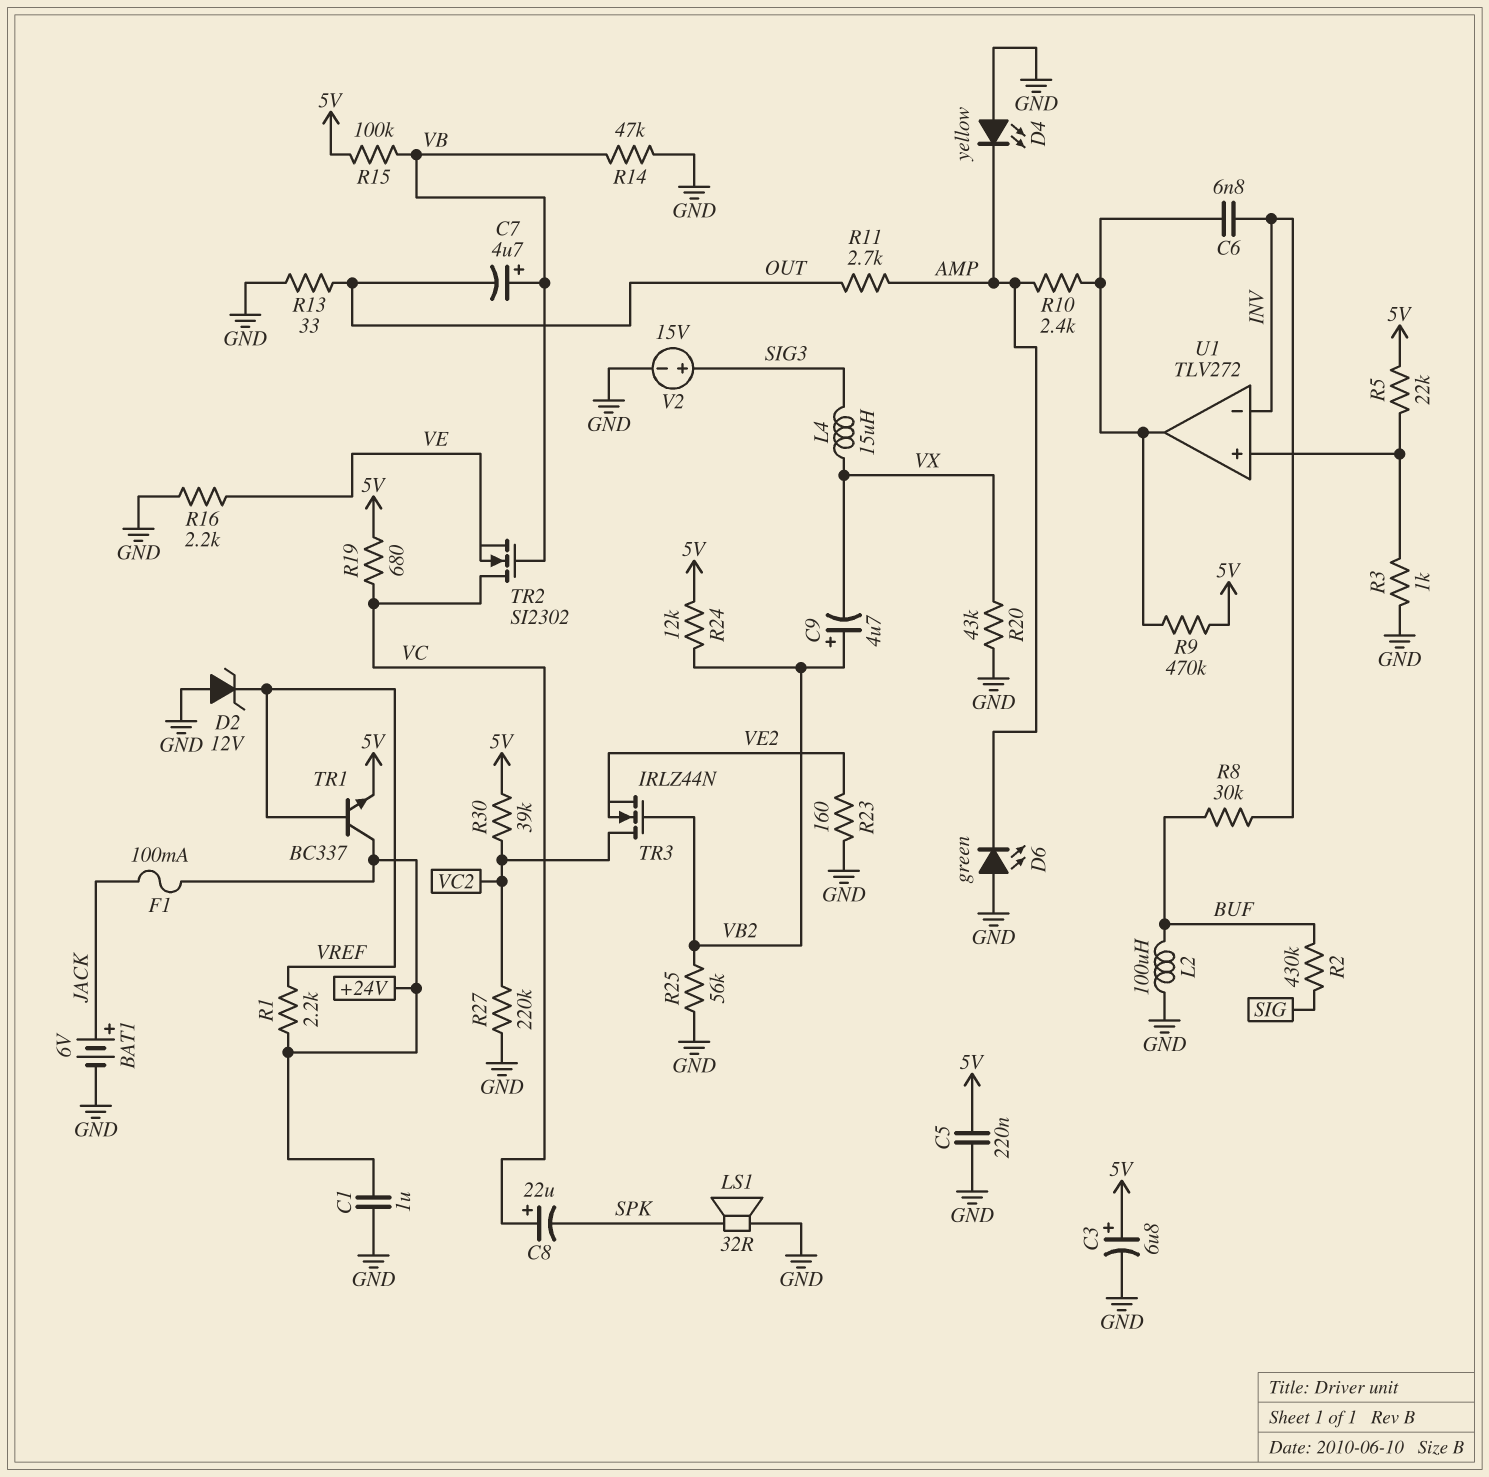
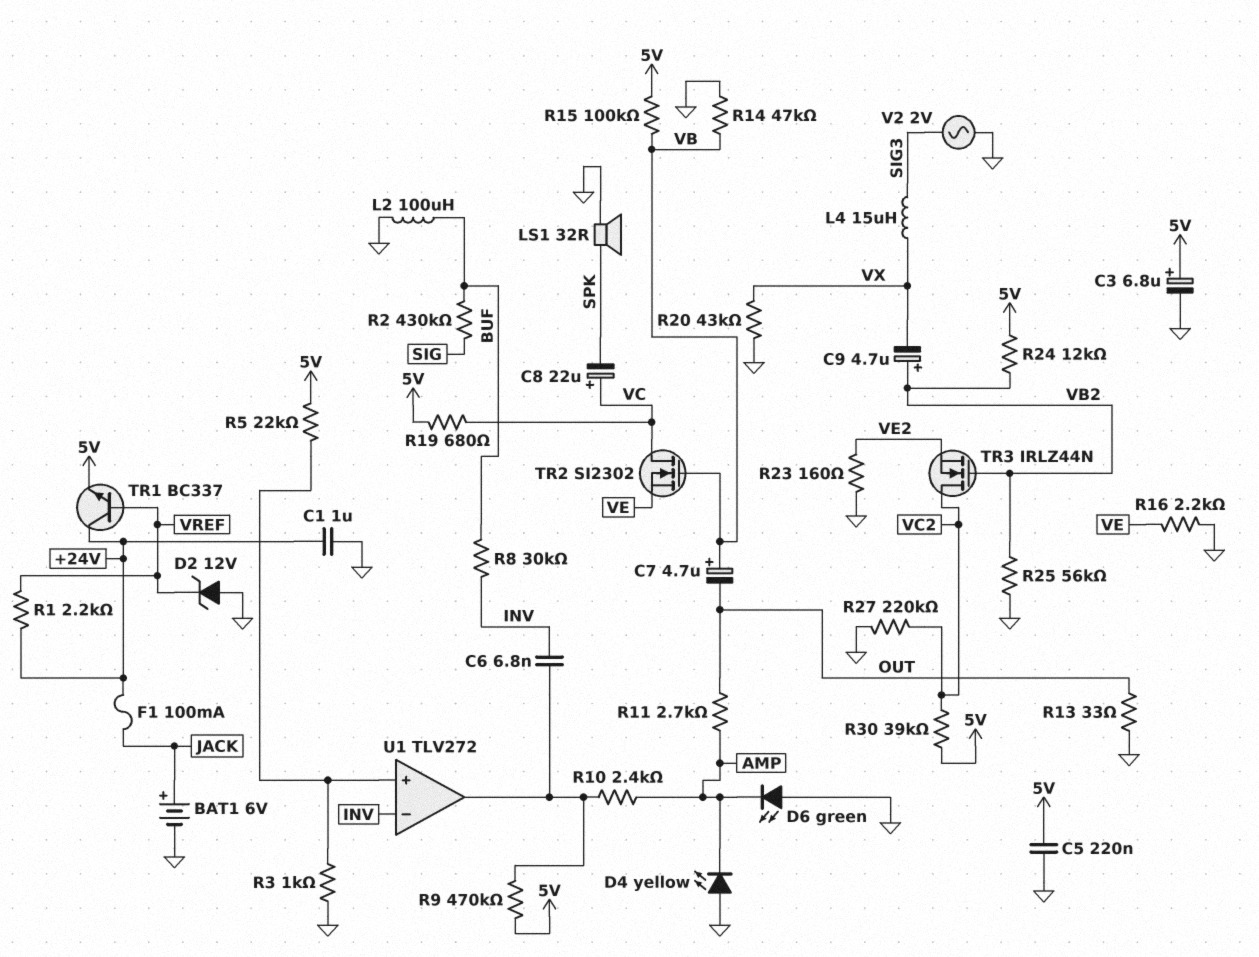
V2: 15V (plus SIG3, minus GND) -> AC 2V (GND, SIG3)

